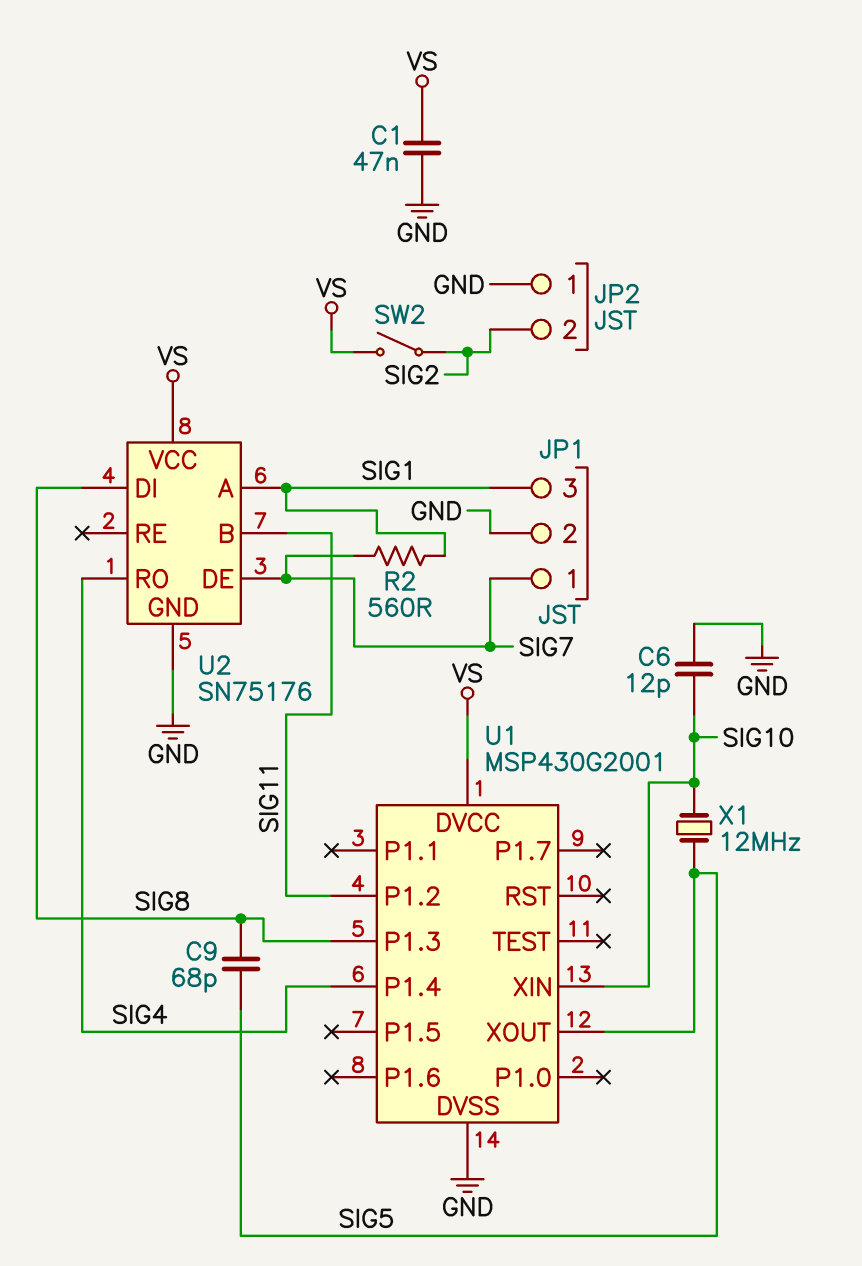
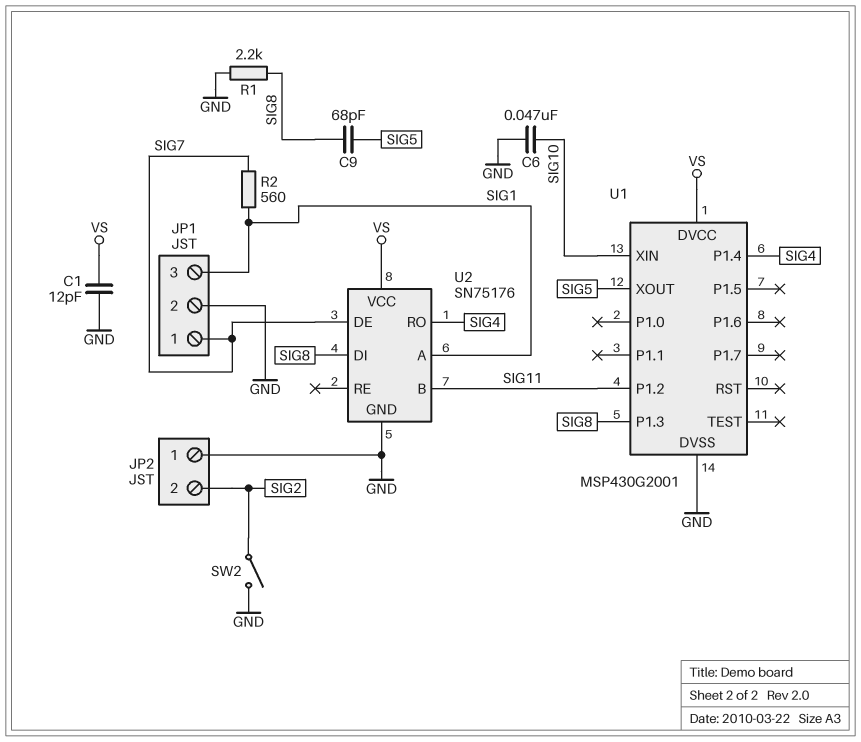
C1: 47nF (GND, VS) -> 12pF (GND, VS)
C6: 12pF (GND, SIG10) -> 47nF (GND, SIG10)
R1: none -> 2.2k (GND, SIG8)
SW2: switch (SIG2, VS) -> switch (GND, SIG2)
X1: 12MHz (SIG5, SIG10) -> none

